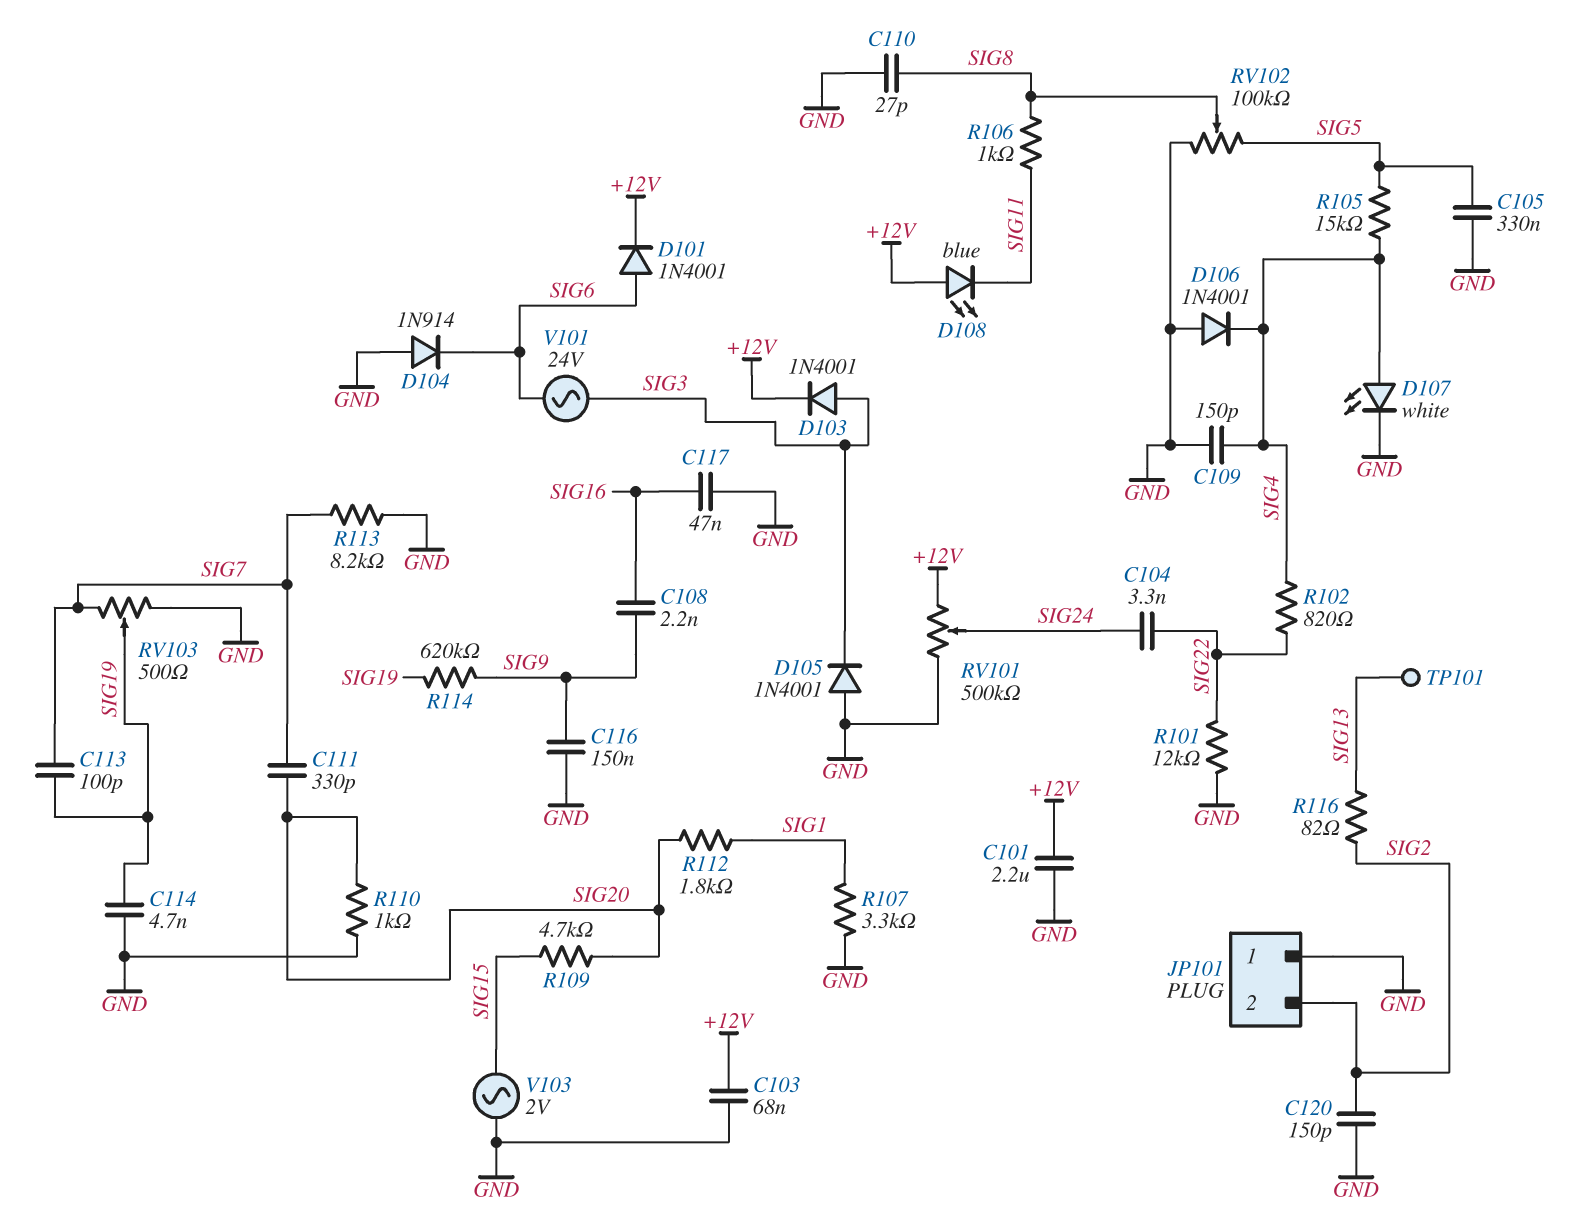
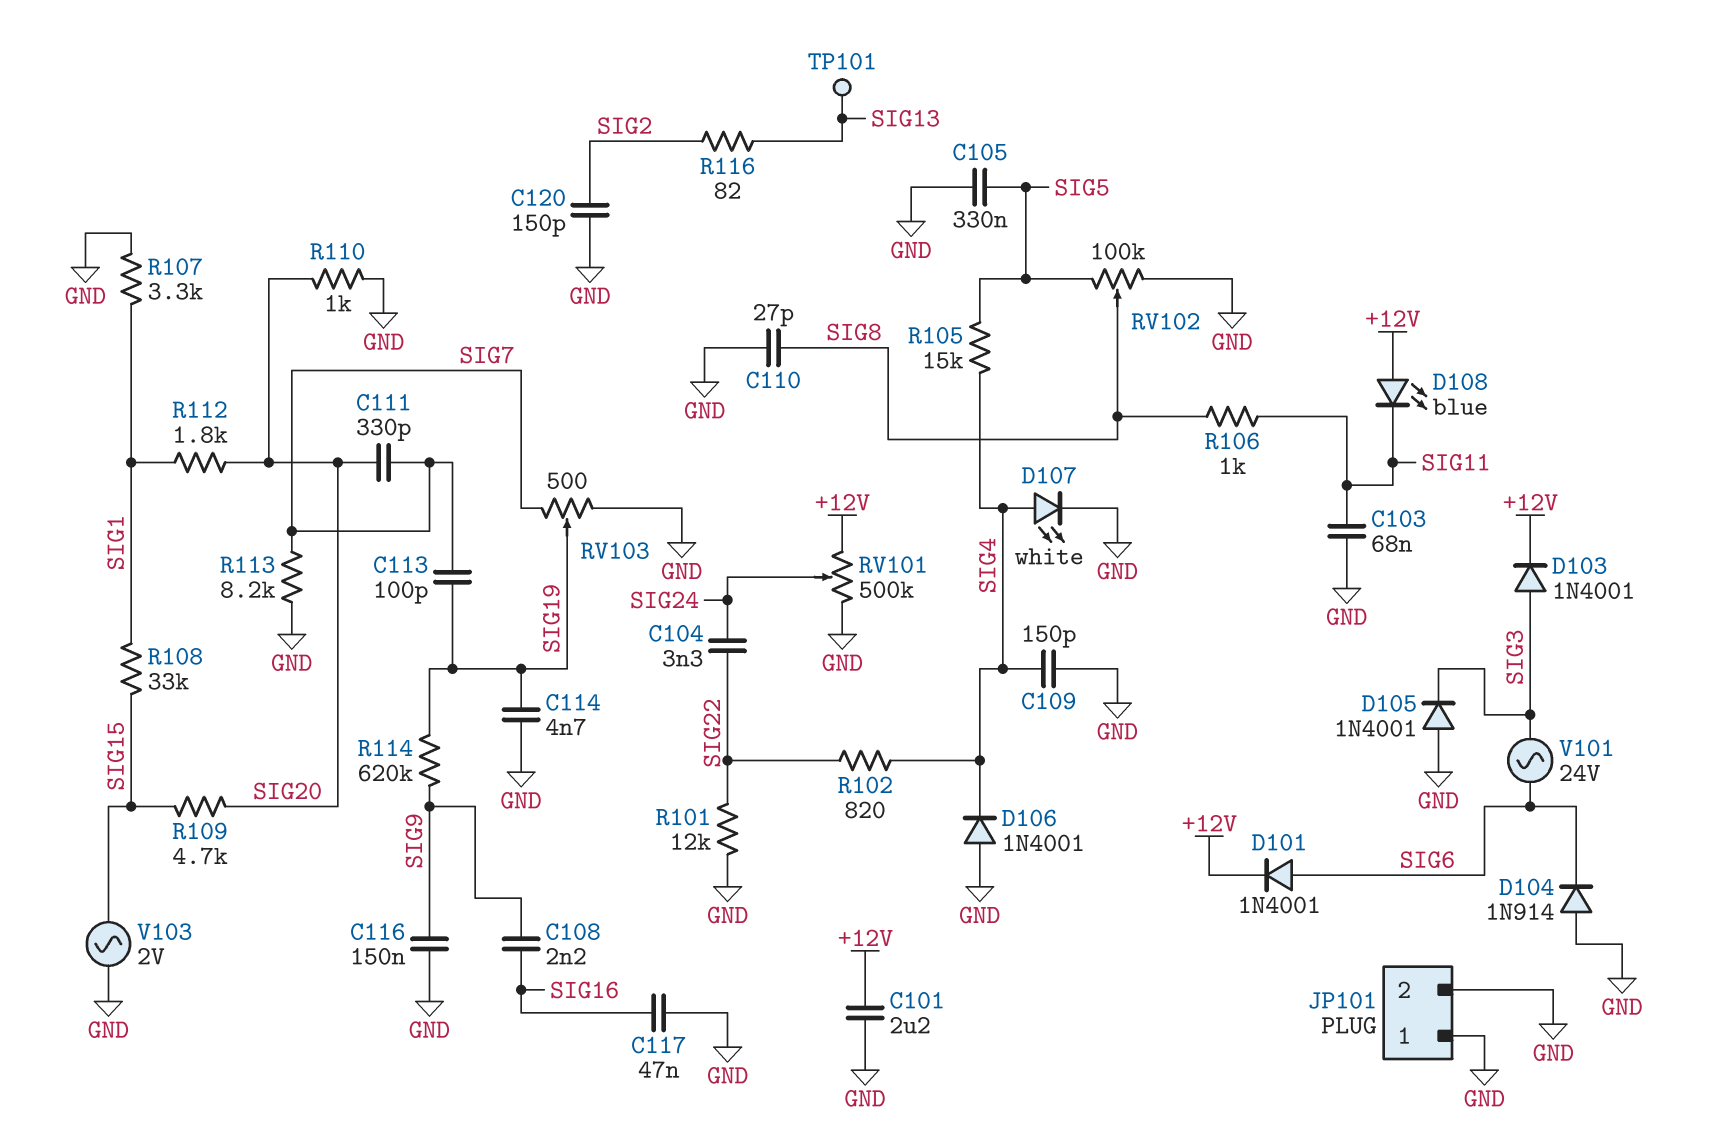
C103: 68nF (+12V, GND) -> 68nF (GND, SIG11)
JP101 pin 2: SIG2 -> GND
R108: none -> 33k (SIG1, SIG15)

